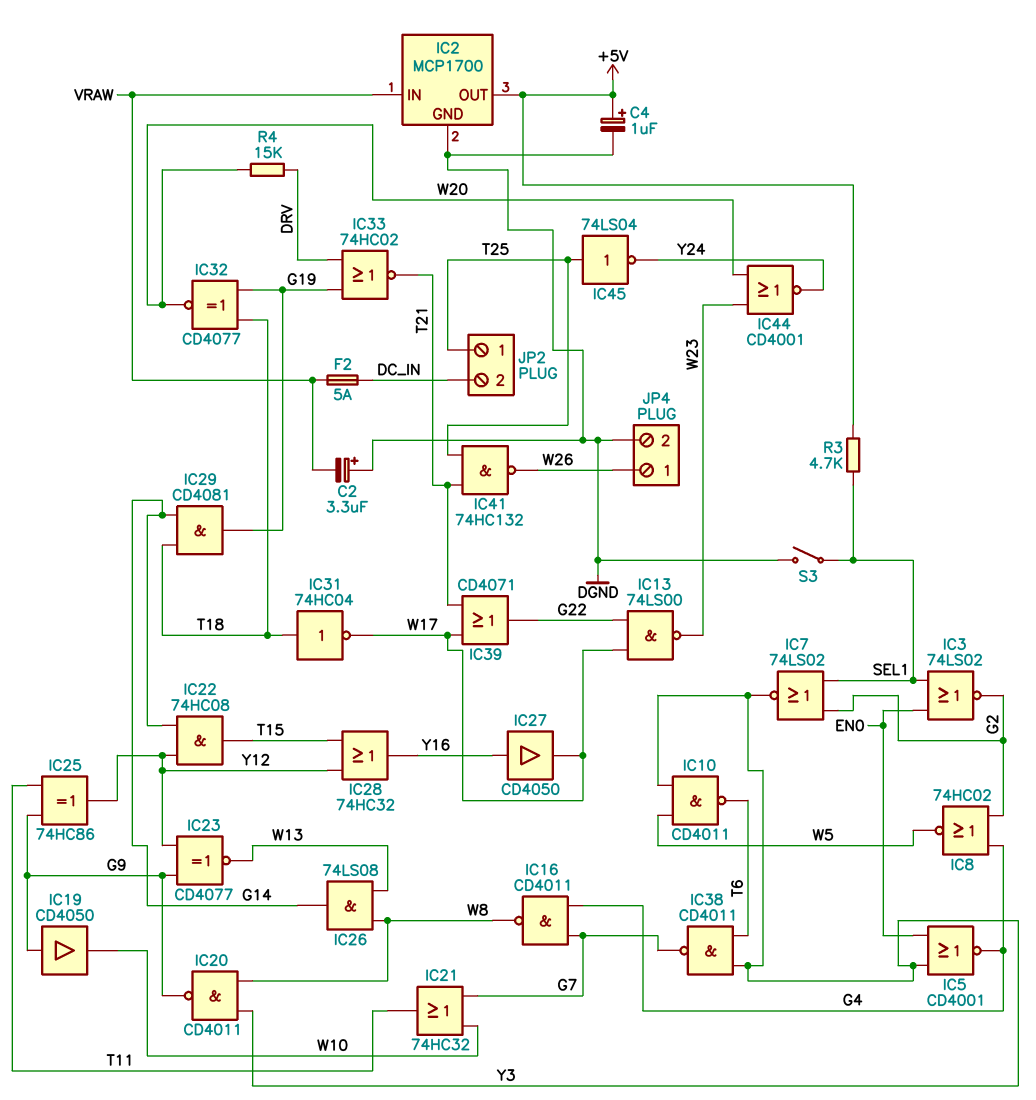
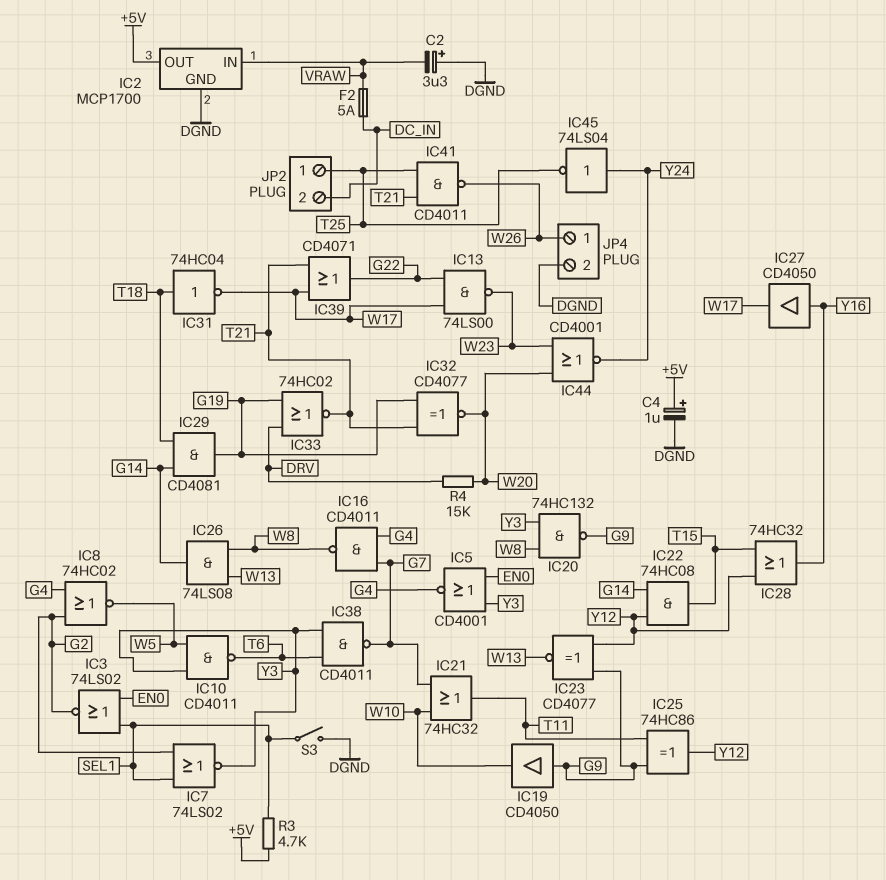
IC20: NAND CD4011 (in W8, in Y3, out G9) -> NAND 74HC132 (in W8, in Y3, out G9)
IC32: XNOR CD4077 (in G19, in T18, out W20) -> XNOR CD4077 (in G19, in T21, out W20)
IC41: NAND 74HC132 (in T21, in T25, out W26) -> NAND CD4011 (in T21, in T25, out W26)
IC45: NOT 74LS04 (in T25, out Y24) -> NOT 74LS04 (in Y24, out T25)

